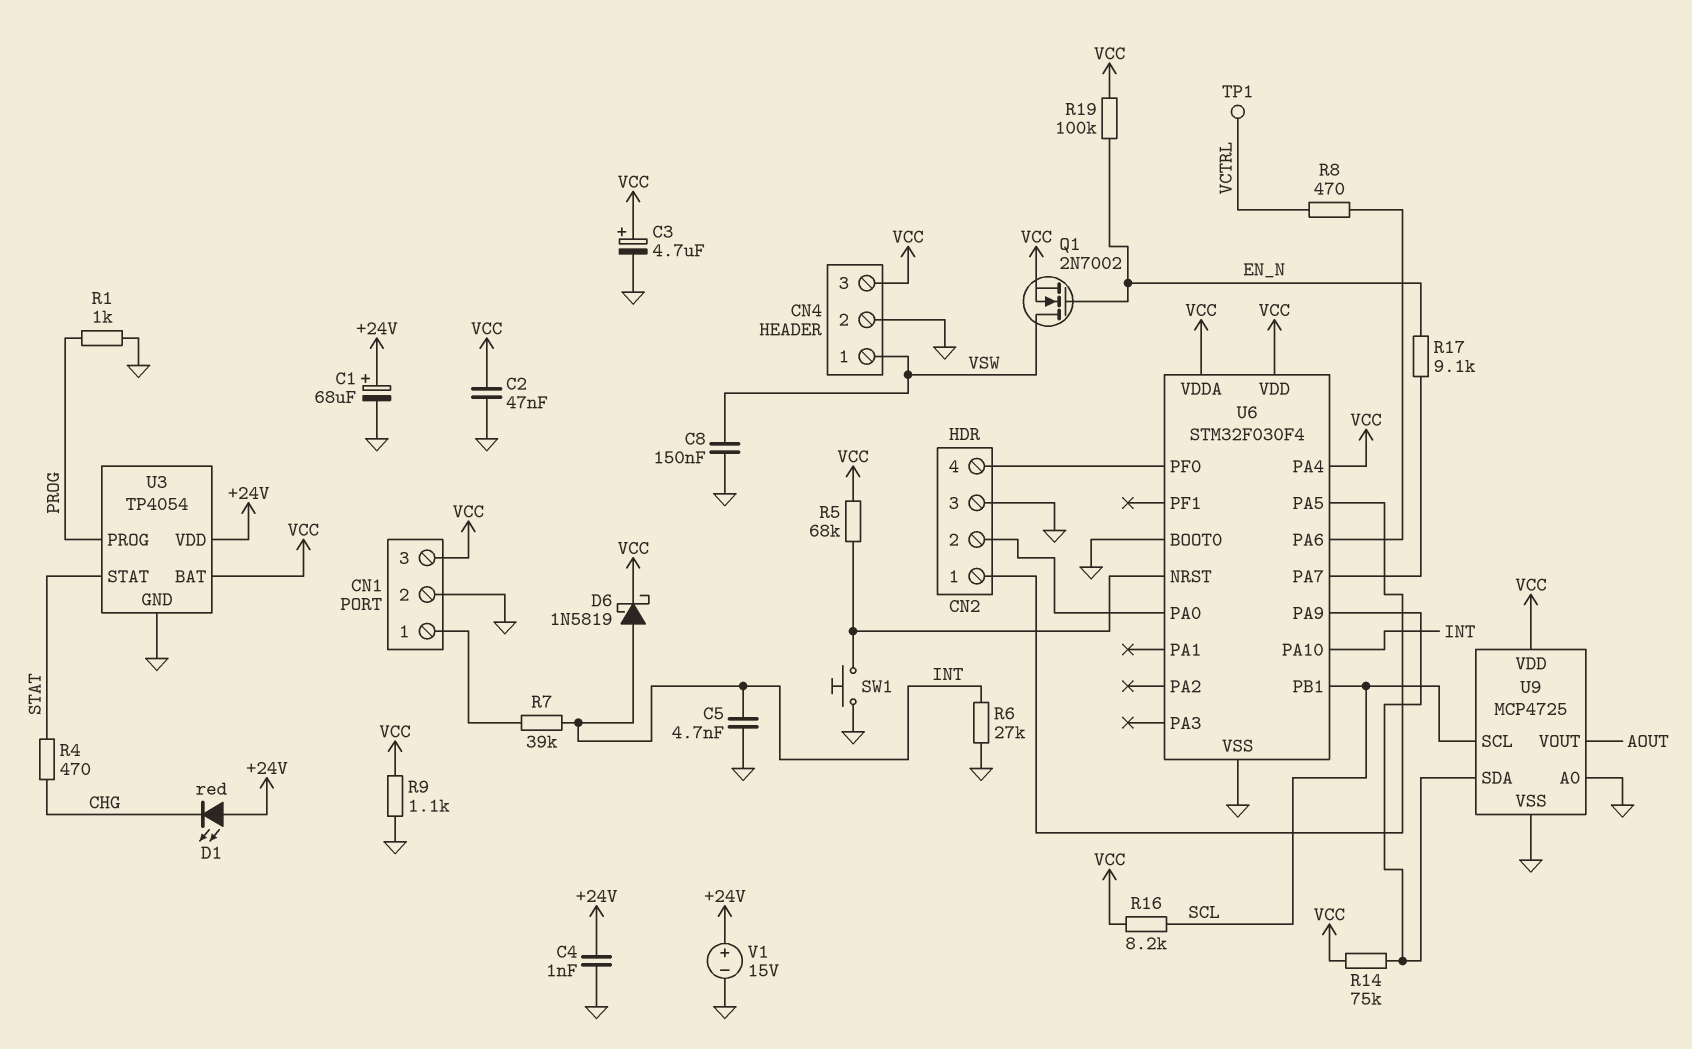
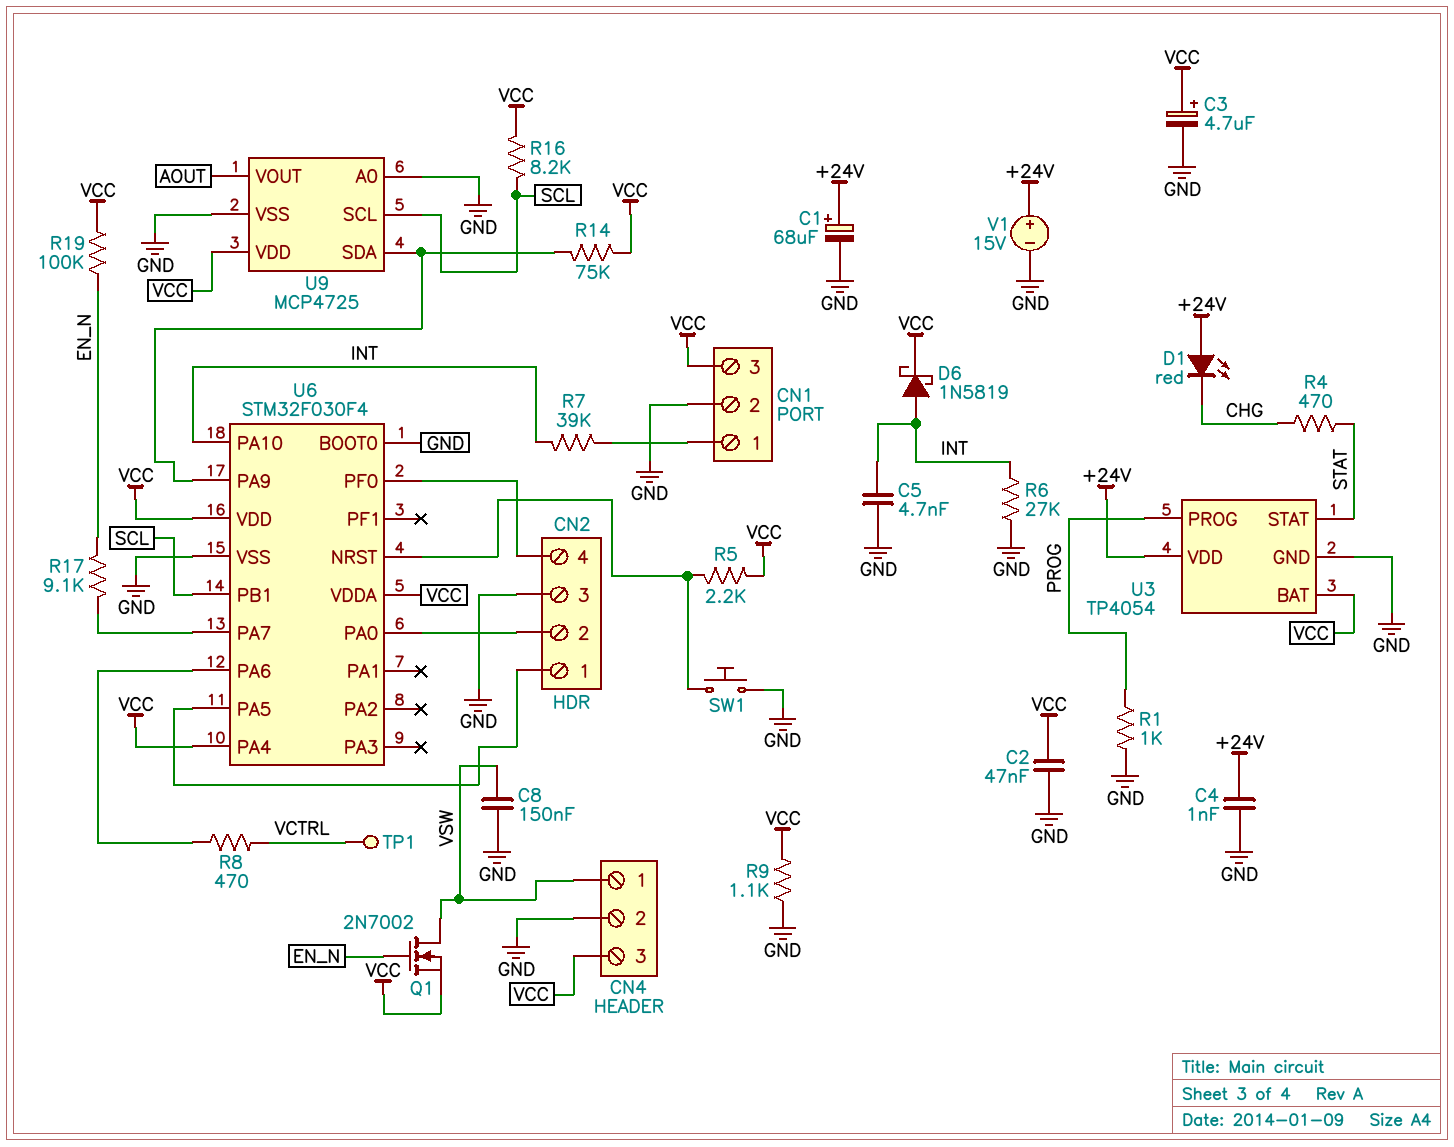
R5: 68k (U6/NRST, VCC) -> 2.2k (U6/NRST, VCC)

